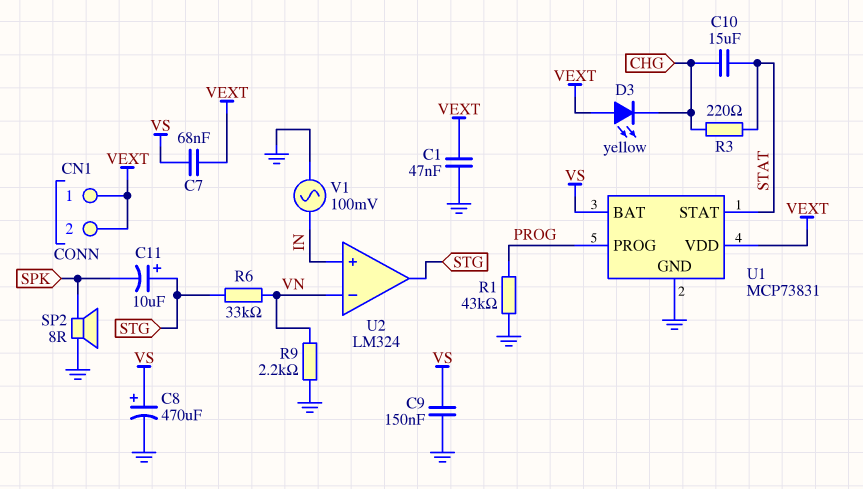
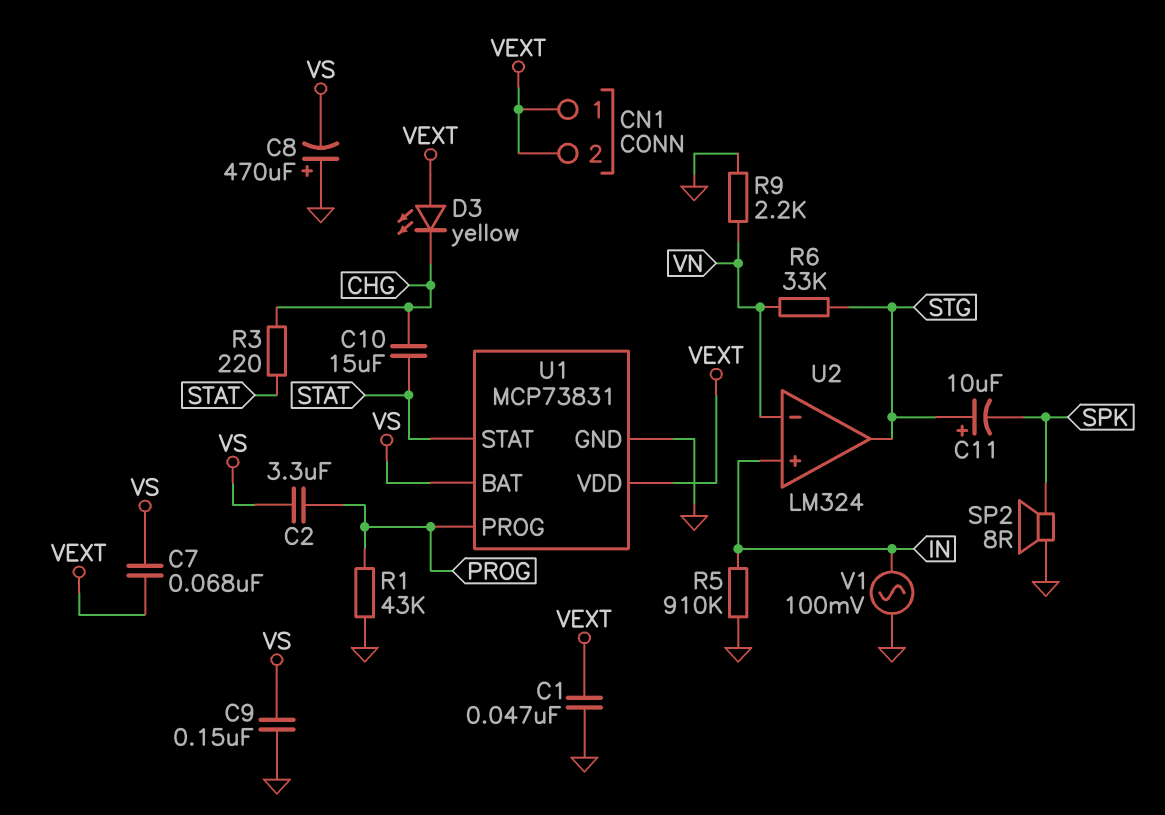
C2: none -> 3.3uF (PROG, VS)
C8: 470uF (plus VS, minus GND) -> 470uF (plus GND, minus VS)
R5: none -> 910k (GND, IN)

